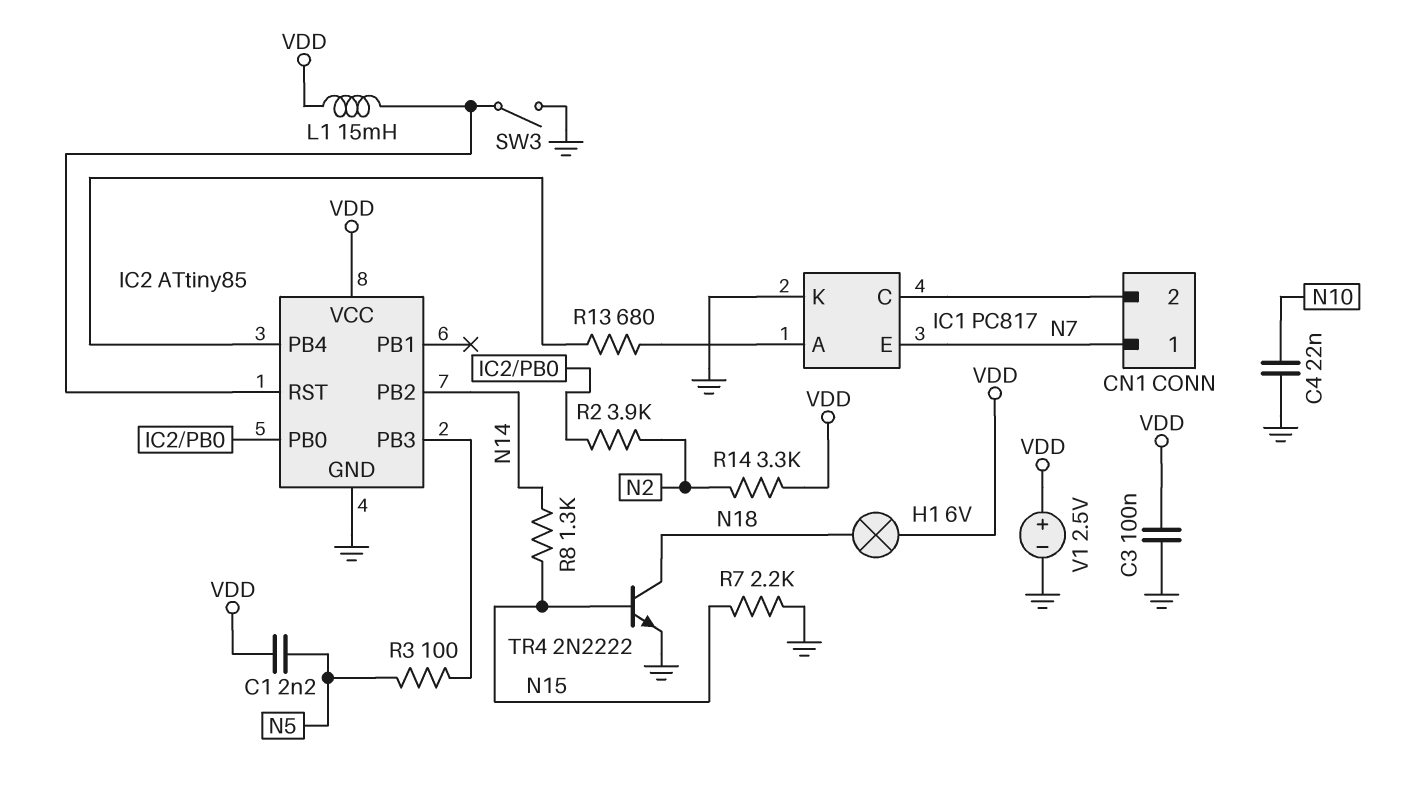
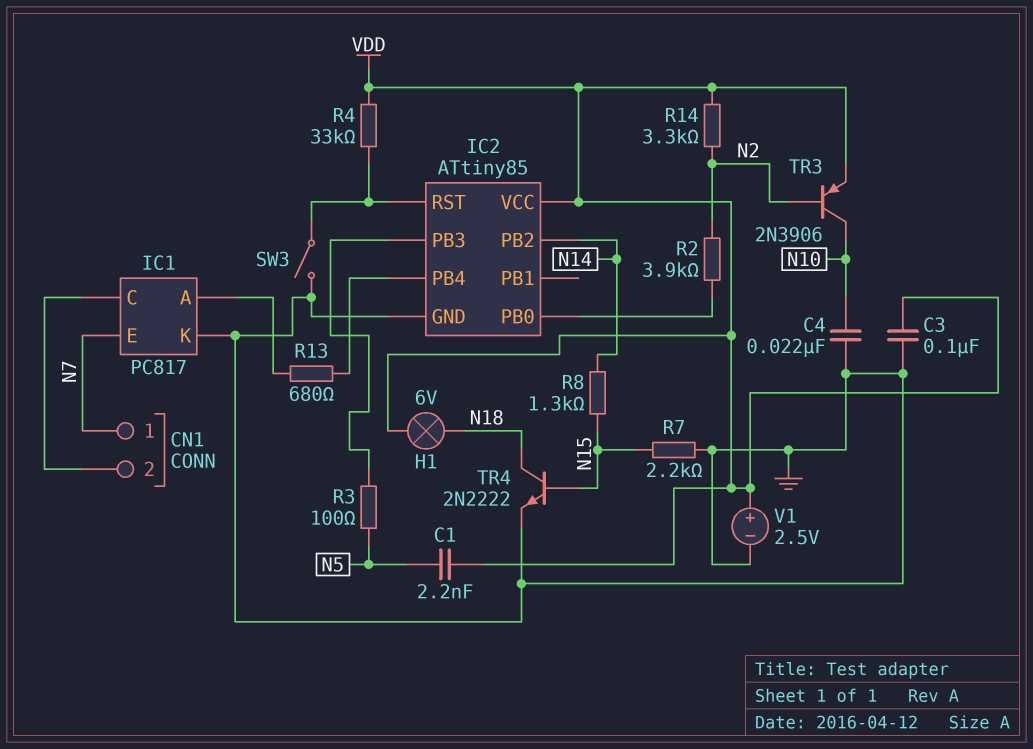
L1: 15mH (IC2/RST, VDD) -> none
R4: none -> 33k (IC2/RST, VDD)
TR3: none -> PNP 2N3906 (B N2, C N10, E VDD)

